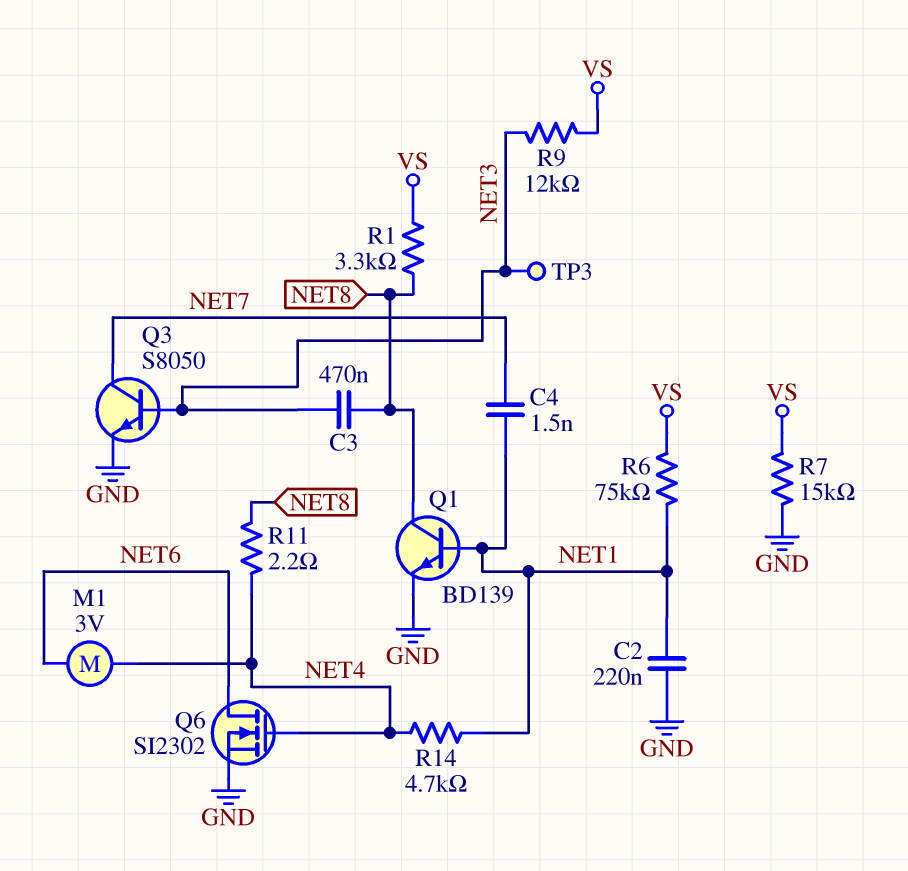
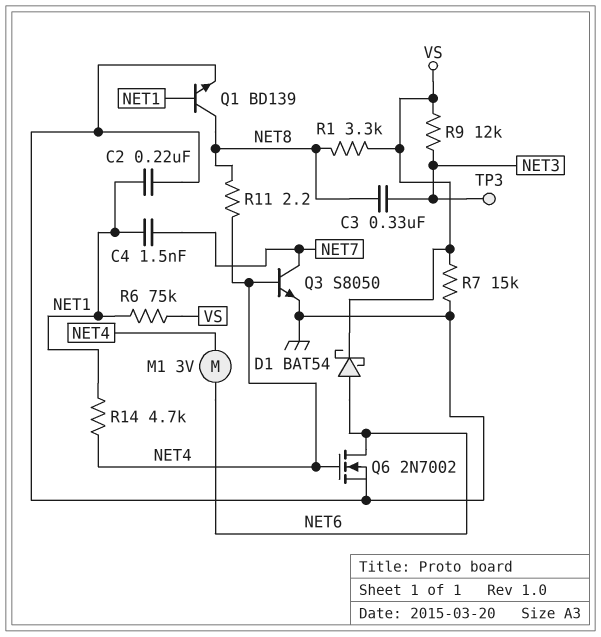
C3: 470nF (NET3, NET8) -> 330nF (NET3, NET8)
D1: none -> schottky BAT54 (A NET6, K VS)
Q3: NPN S8050 (B NET3, C NET7, E GND) -> NPN S8050 (B NET4, C NET7, E GND)
Q6: NMOS SI2302 (G NET4, D NET6, S GND) -> NMOS 2N7002 (G NET4, D NET6, S GND)

